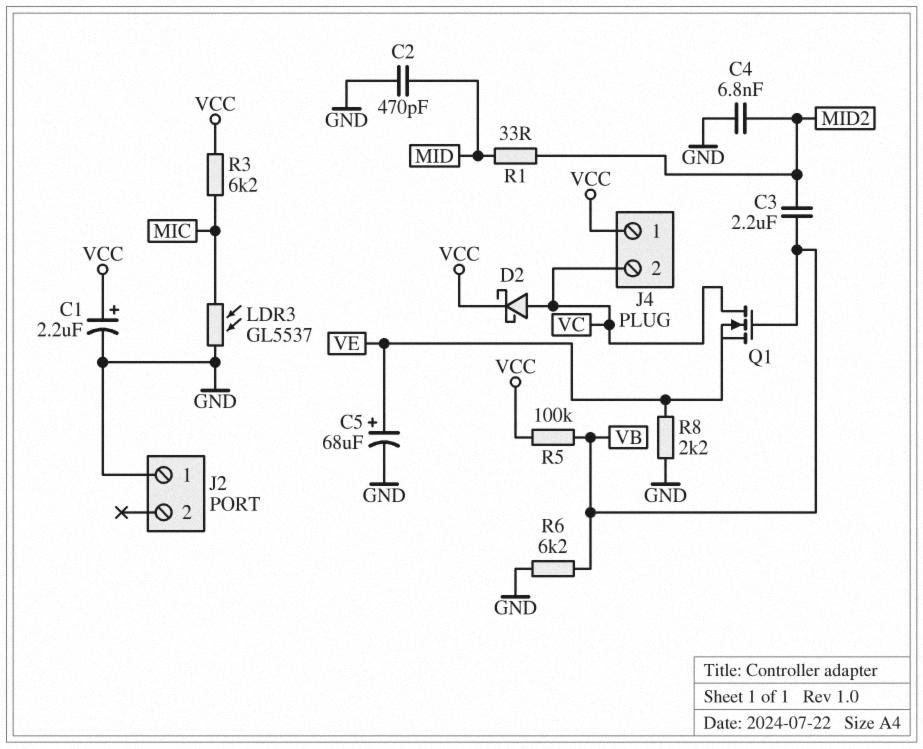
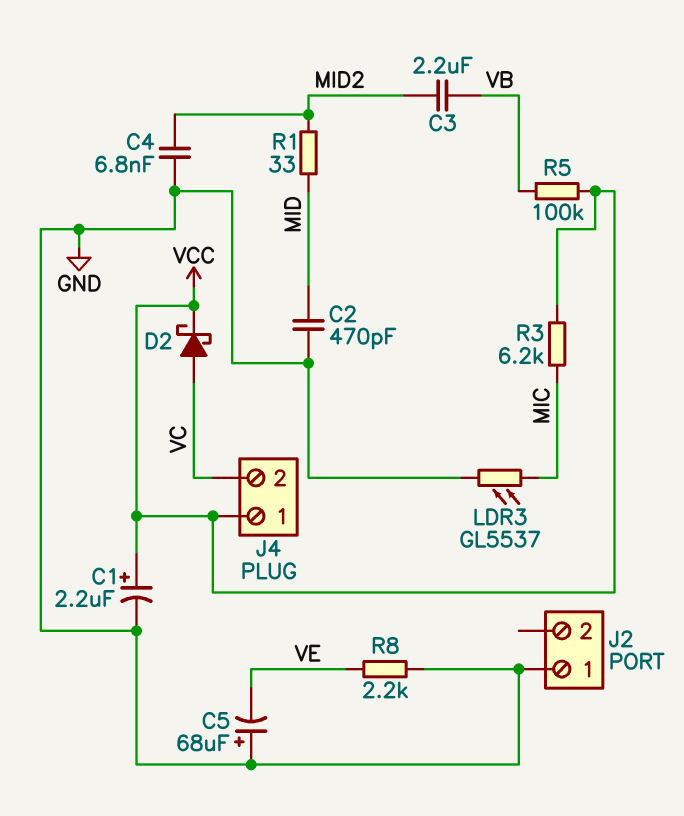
C5: 68uF (plus VE, minus GND) -> 68uF (plus GND, minus VE)
Q1: NMOS (G VB, D VC, S VE) -> none
R6: 6.2k (GND, VB) -> none

